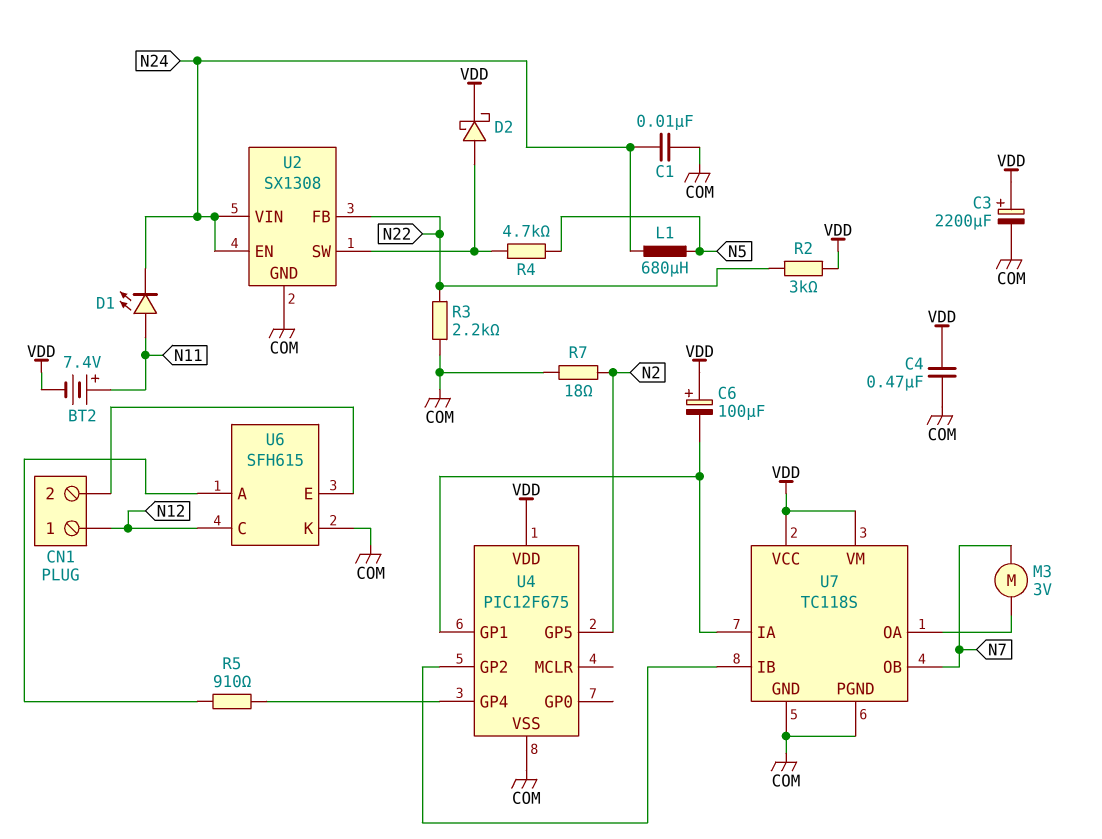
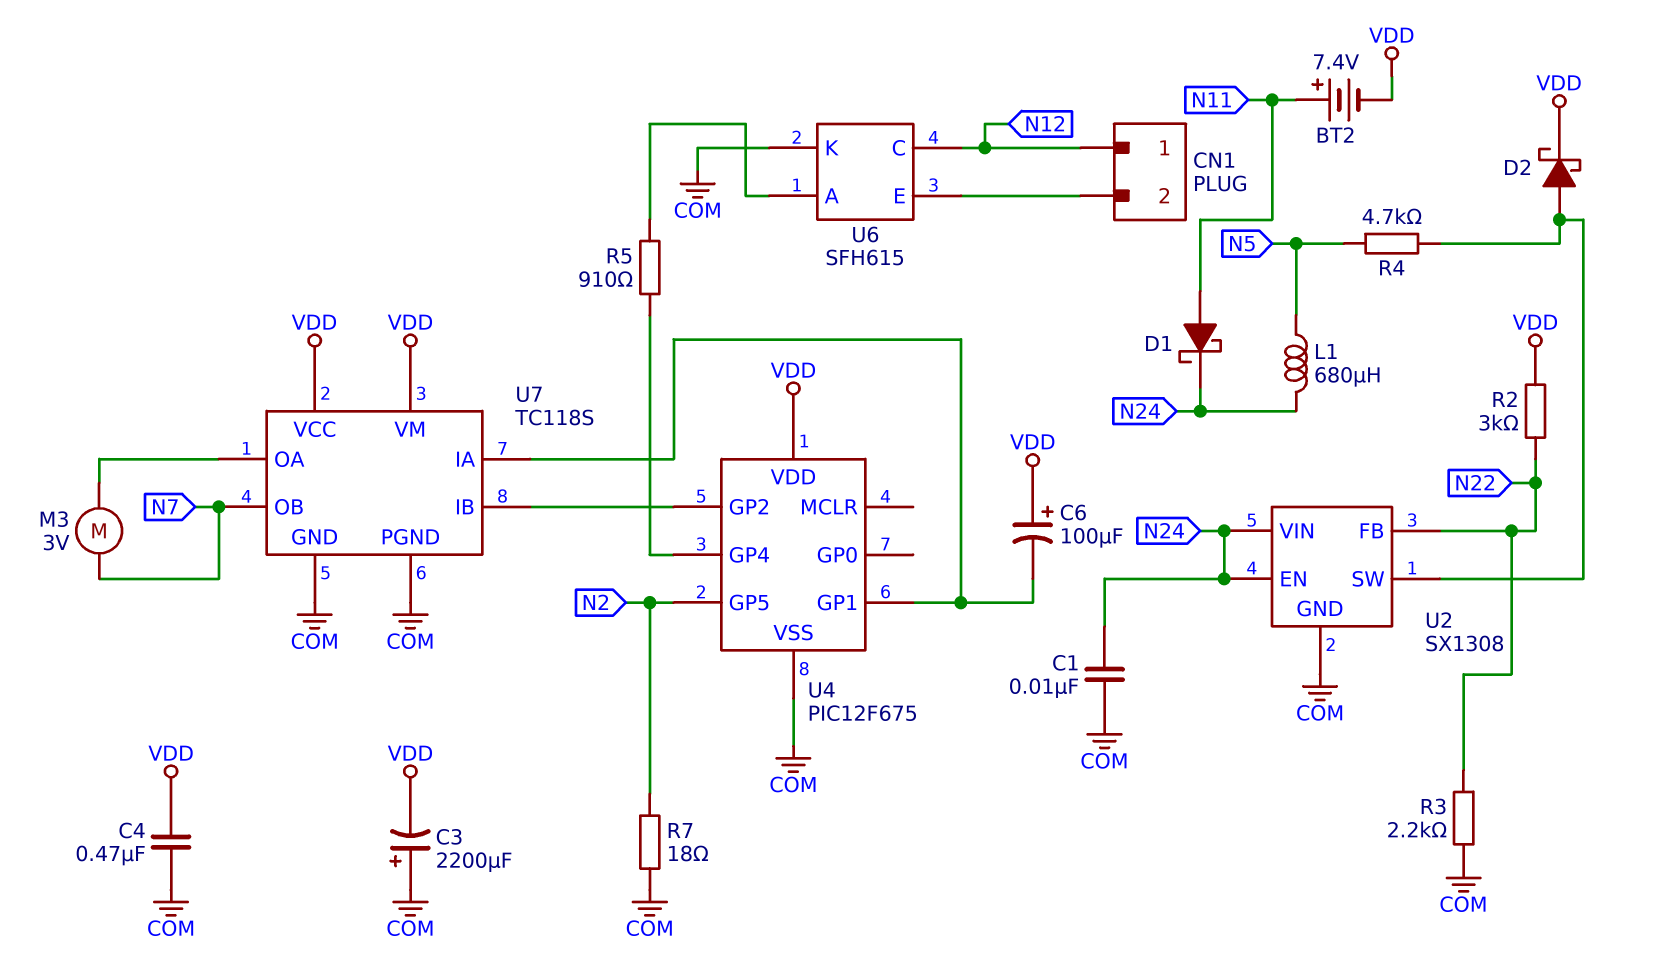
C3: 2200uF (plus VDD, minus COM) -> 2200uF (plus COM, minus VDD)
D1: LED (A N11, K N24) -> schottky (A N11, K N24)

